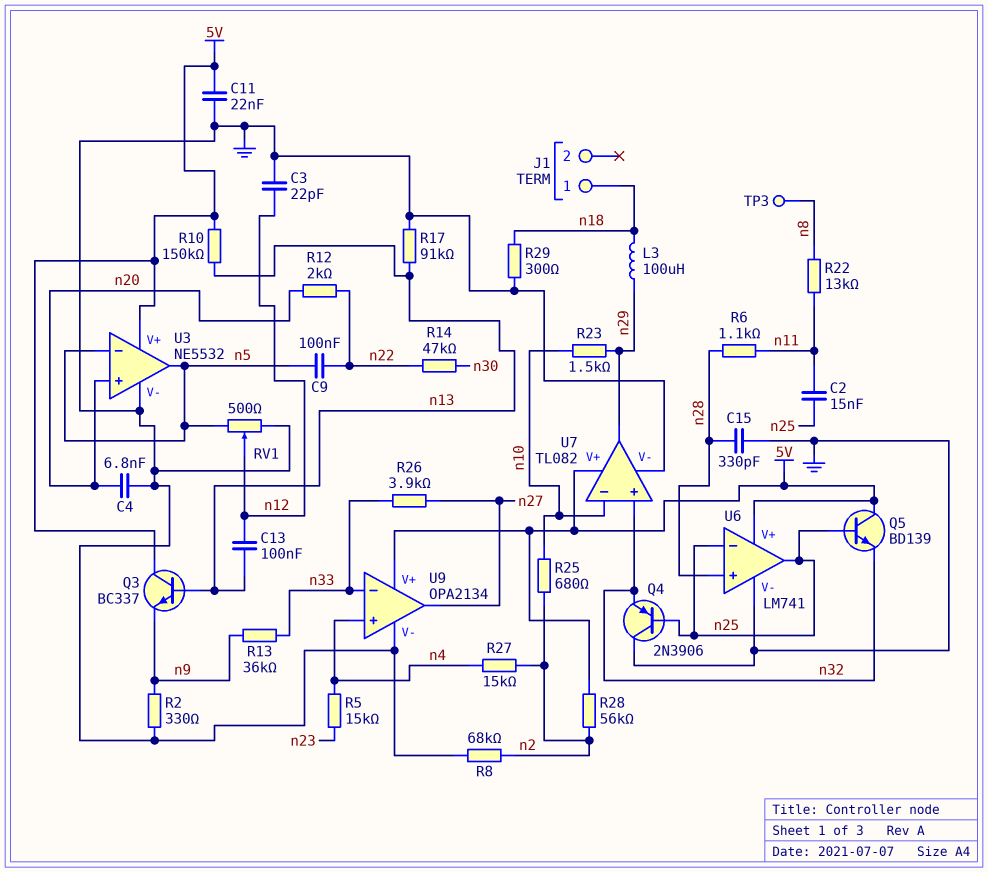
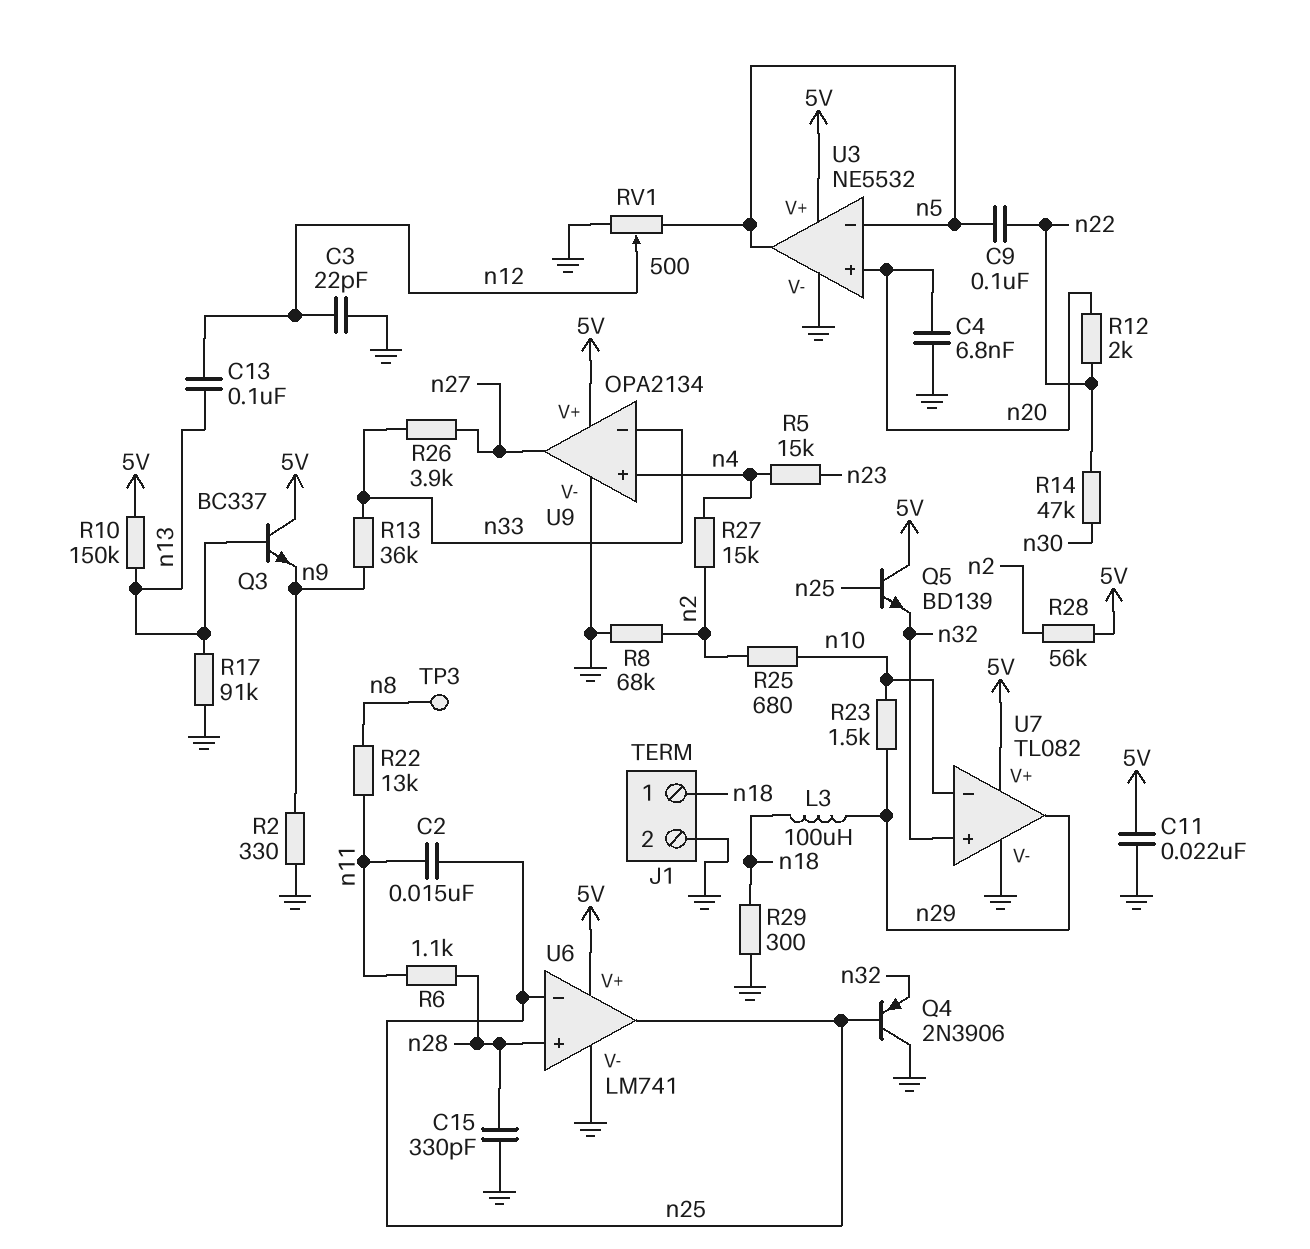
J1 pin 2: none -> GND

